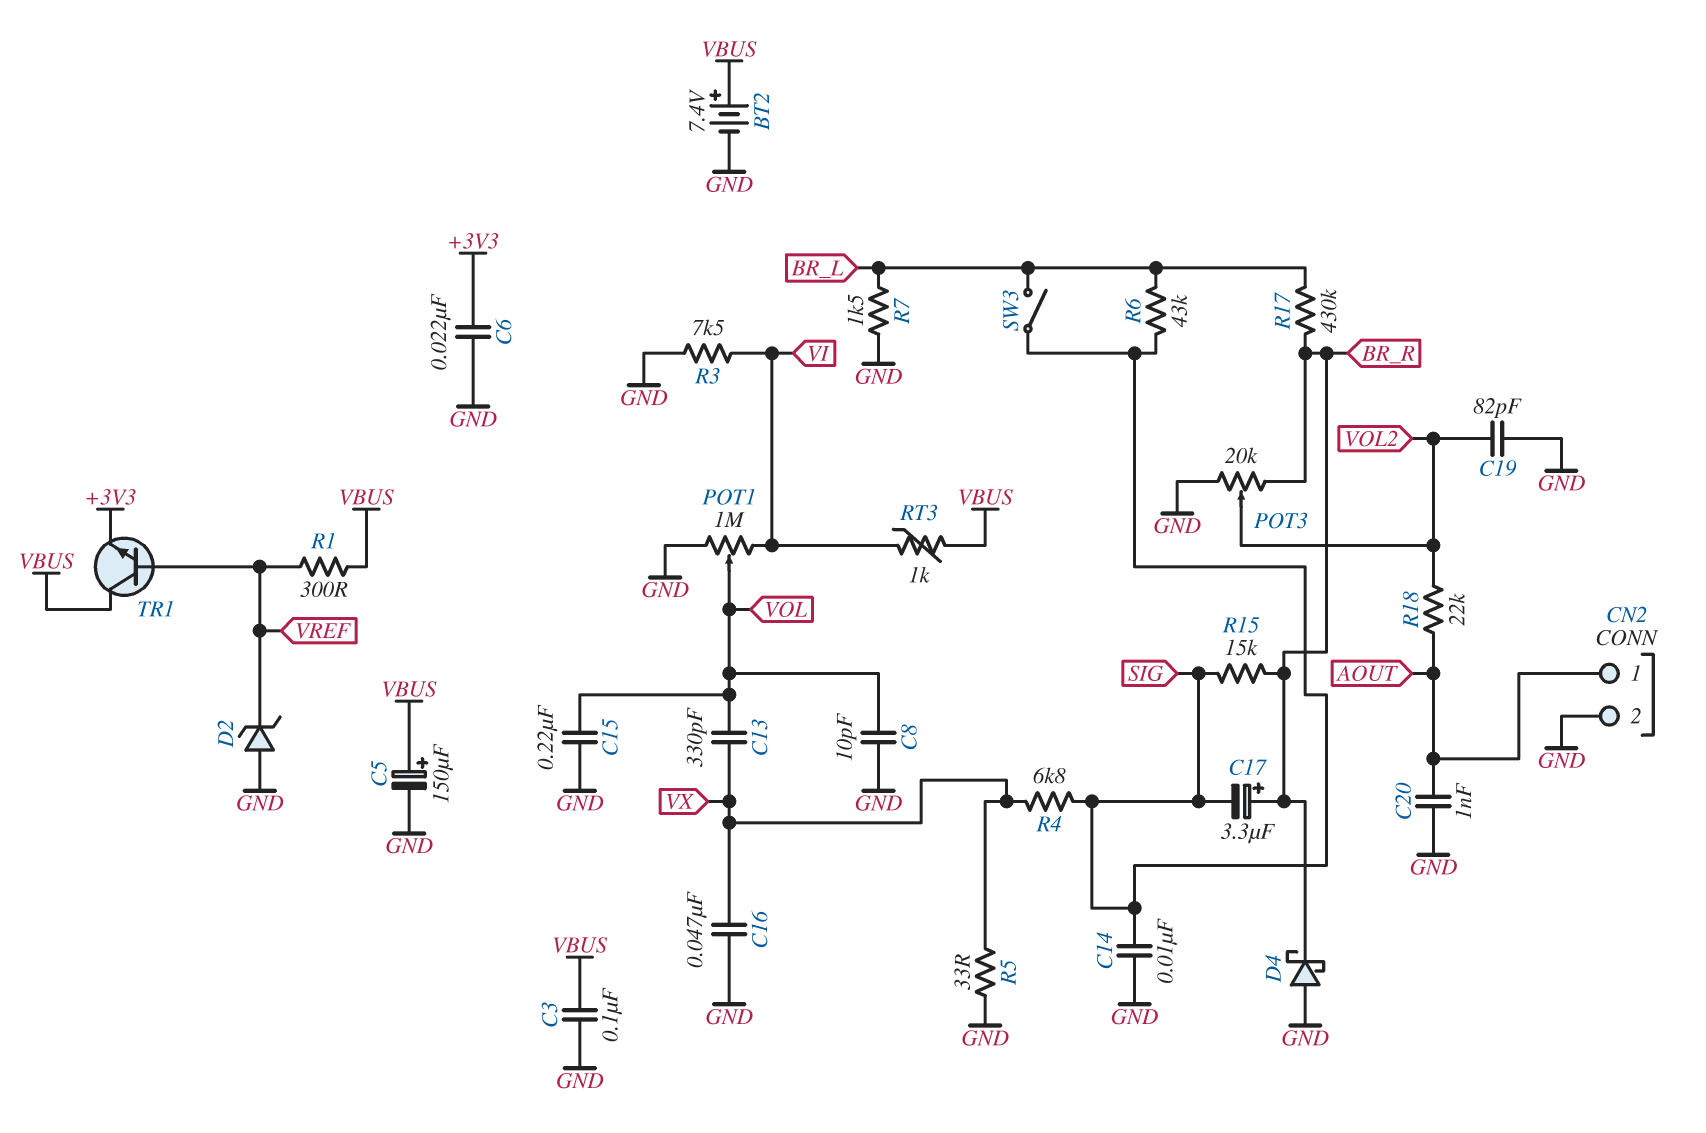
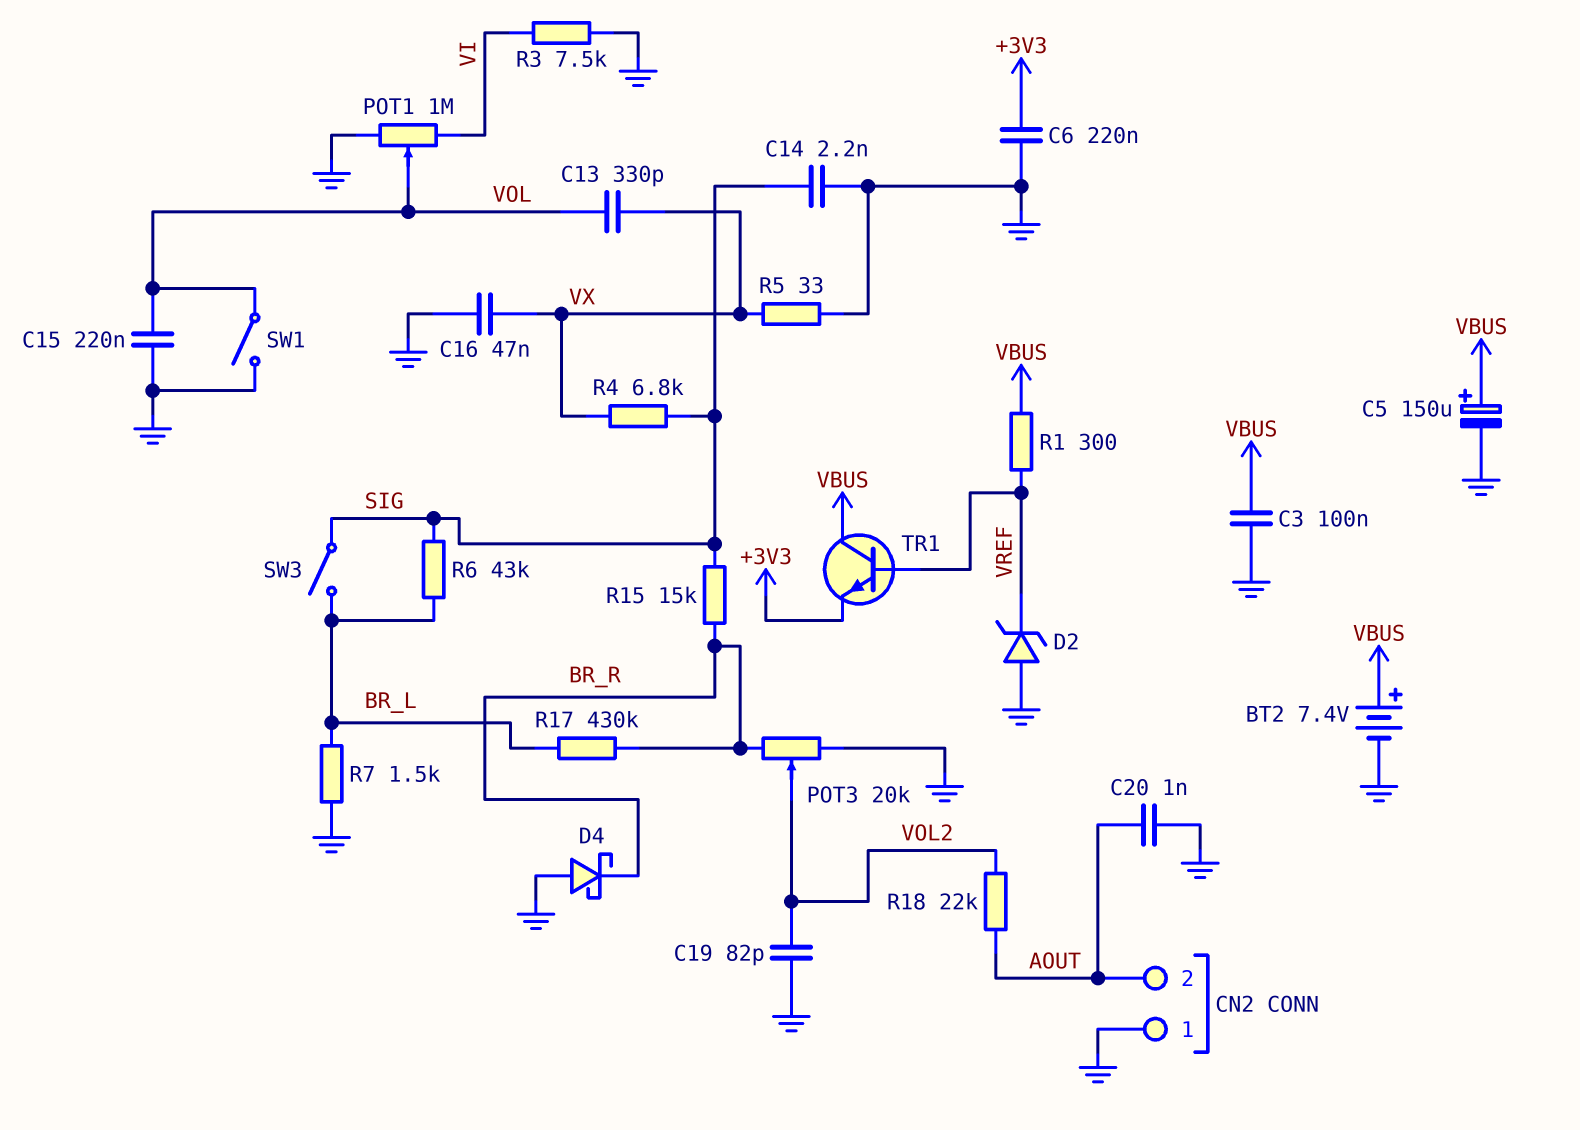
C6: 22nF (+3V3, GND) -> 220nF (+3V3, GND)
C8: 10pF (GND, VOL) -> none
C14: 10nF (GND, SIG) -> 2.2nF (GND, SIG)
C17: 3.3uF (plus BR_R, minus SIG) -> none
CN2 pin 1: AOUT -> GND
CN2 pin 2: GND -> AOUT
RT3: 1k (VBUS, VI) -> none
SW1: none -> switch (GND, VOL)

